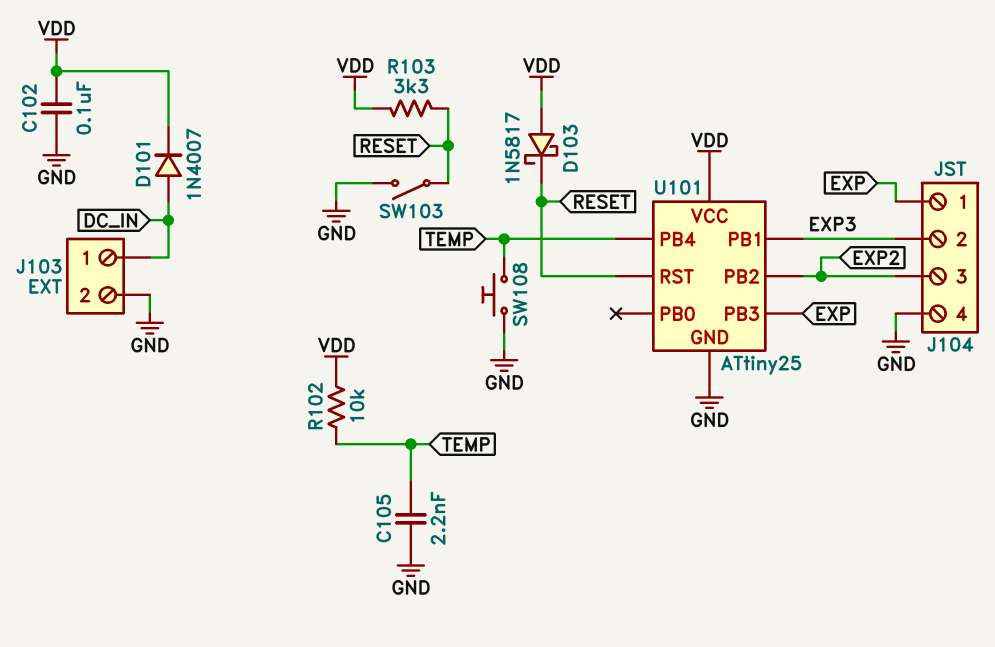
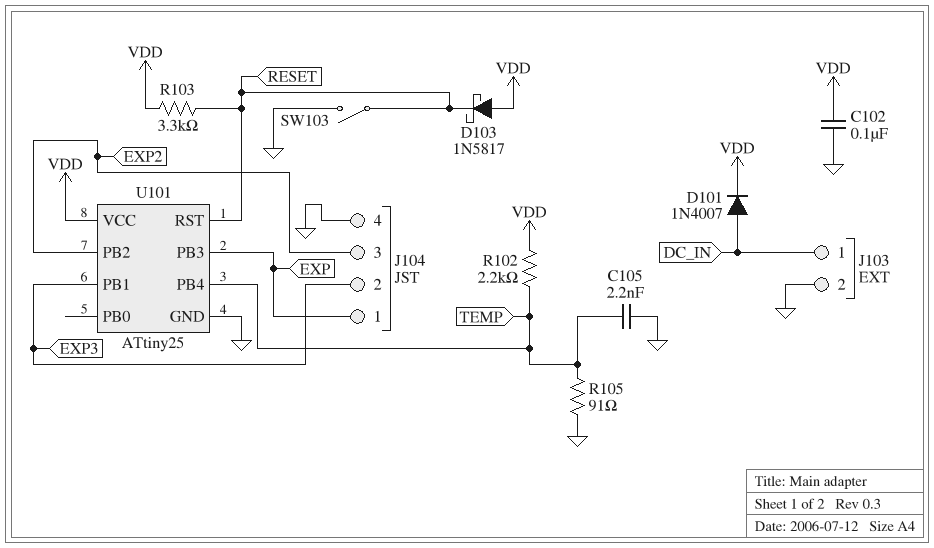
R102: 10k (TEMP, VDD) -> 2.2k (TEMP, VDD)
R105: none -> 91 (GND, TEMP)
SW108: button (GND, TEMP) -> none

